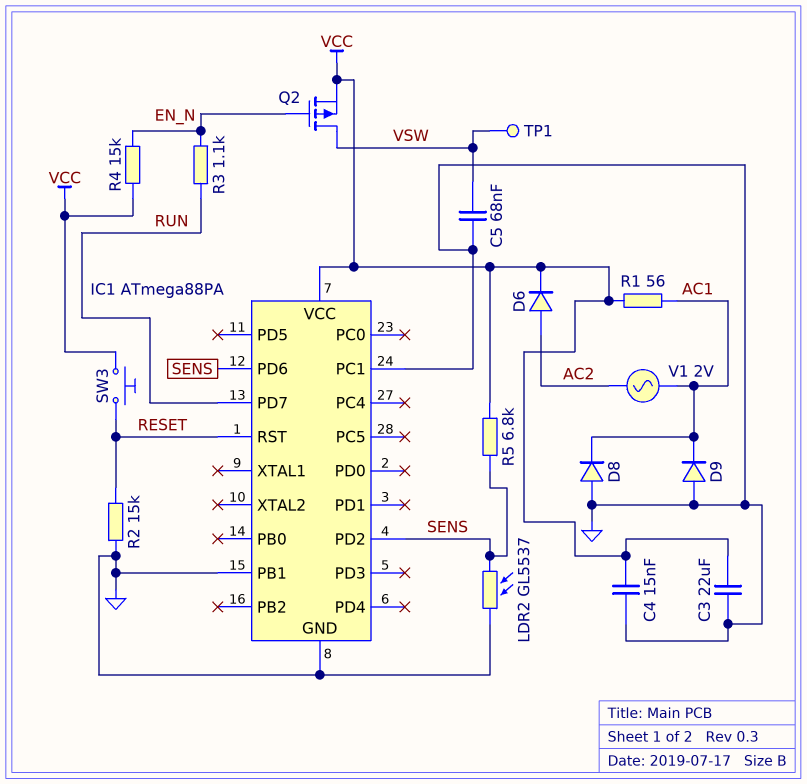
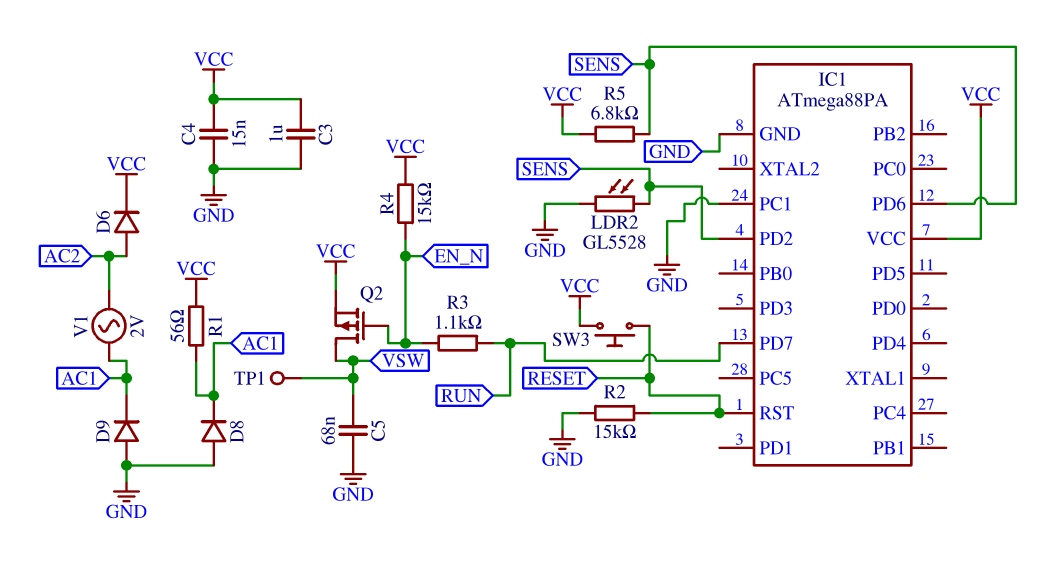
C3: 22uF (GND, VCC) -> 1uF (GND, VCC)
IC1 pin PB1: GND -> none
LDR2: GL5537 (GND, SENS) -> GL5528 (GND, SENS)

